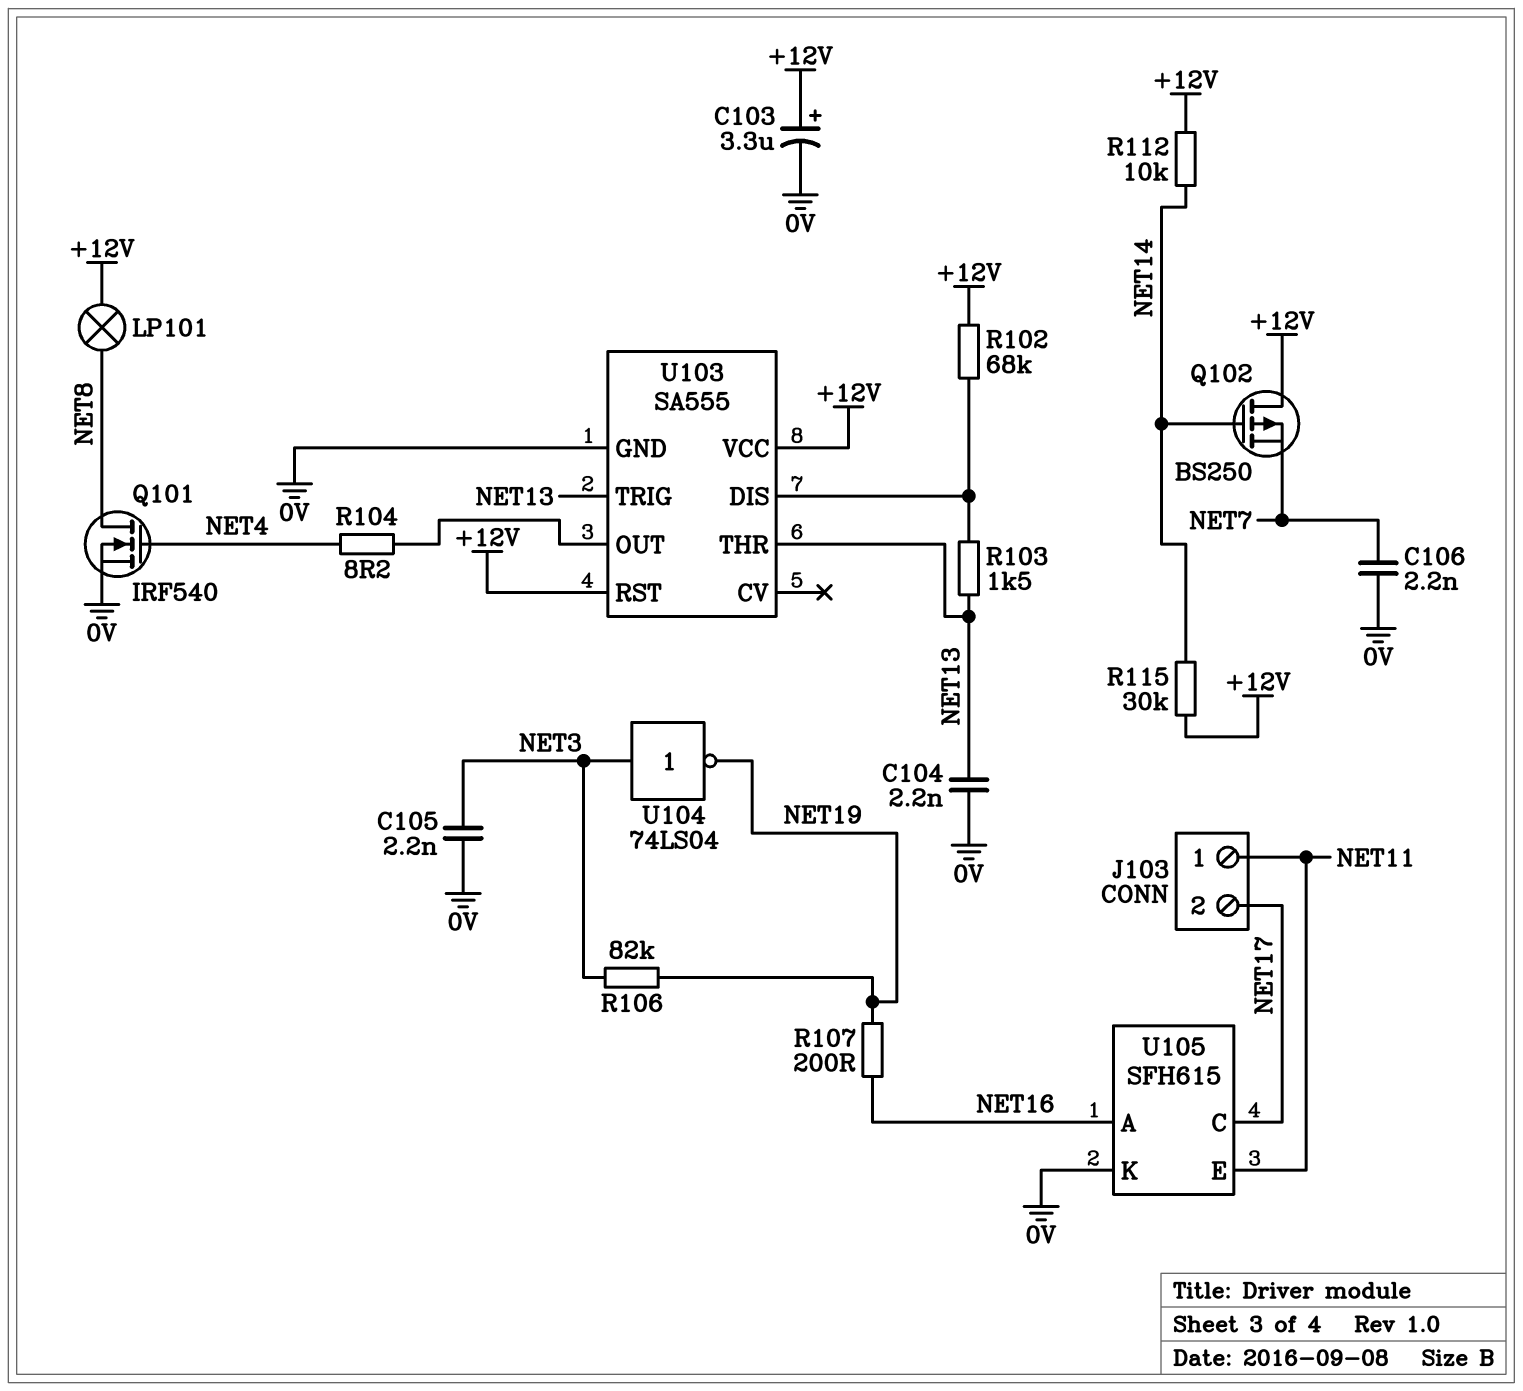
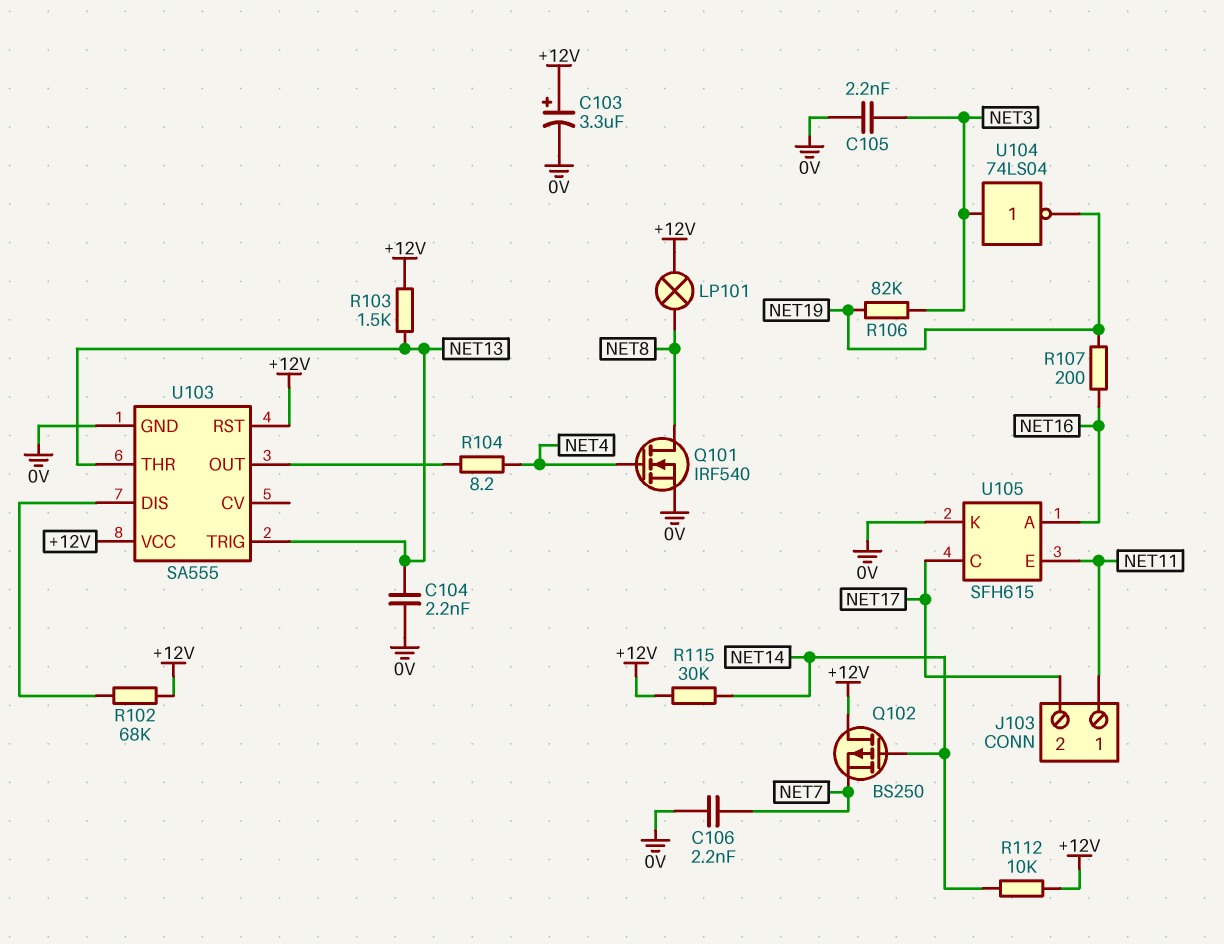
R103: 1.5k (NET13, U103/DIS) -> 1.5k (+12V, NET13)

